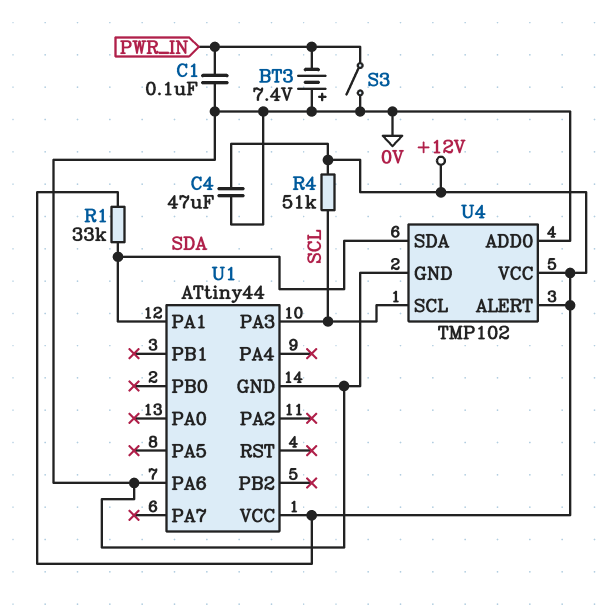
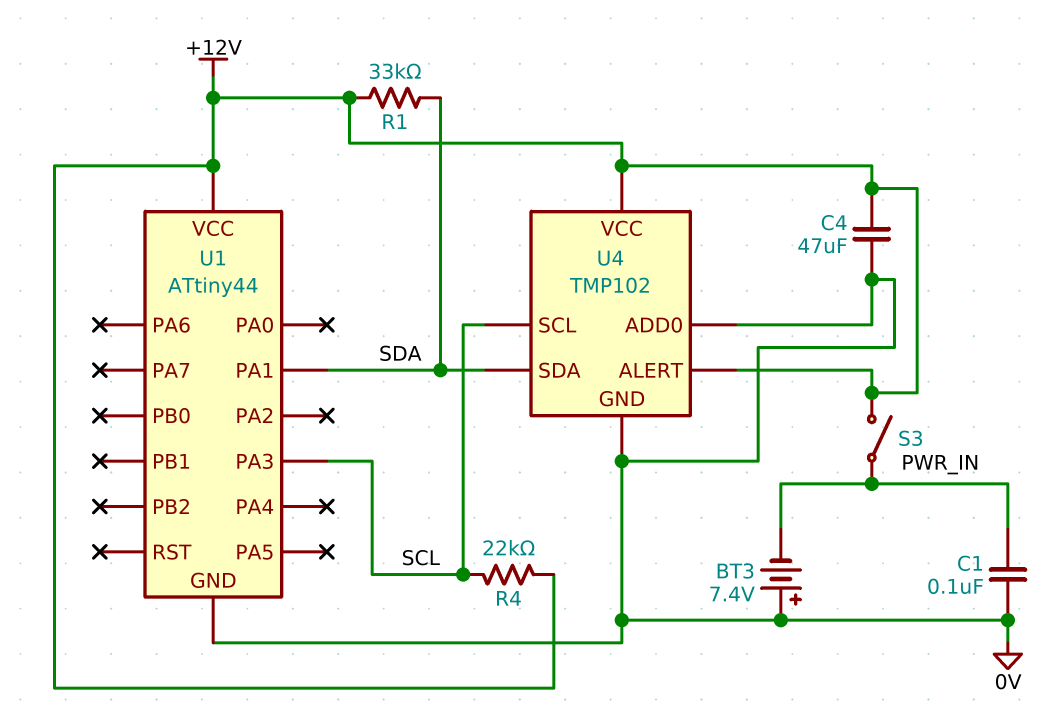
R4: 51k (+12V, SCL) -> 22k (+12V, SCL)
S3: switch (0V, PWR_IN) -> switch (+12V, PWR_IN)
U1 pin PA6: 0V -> none

